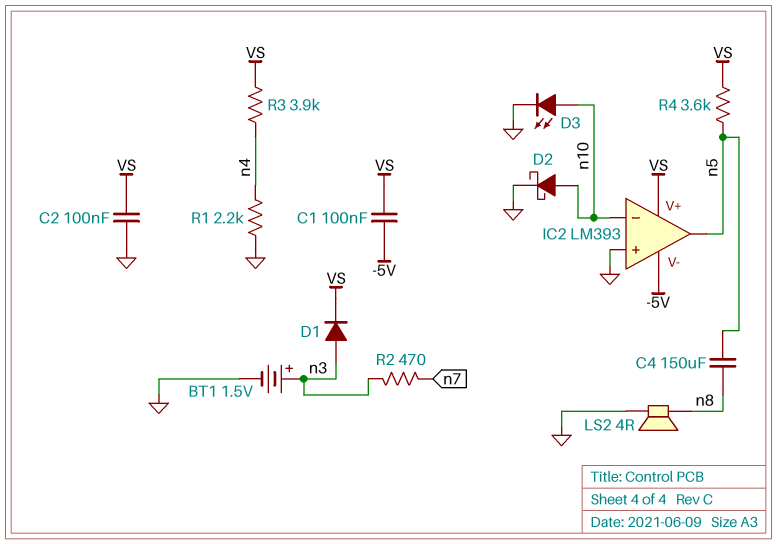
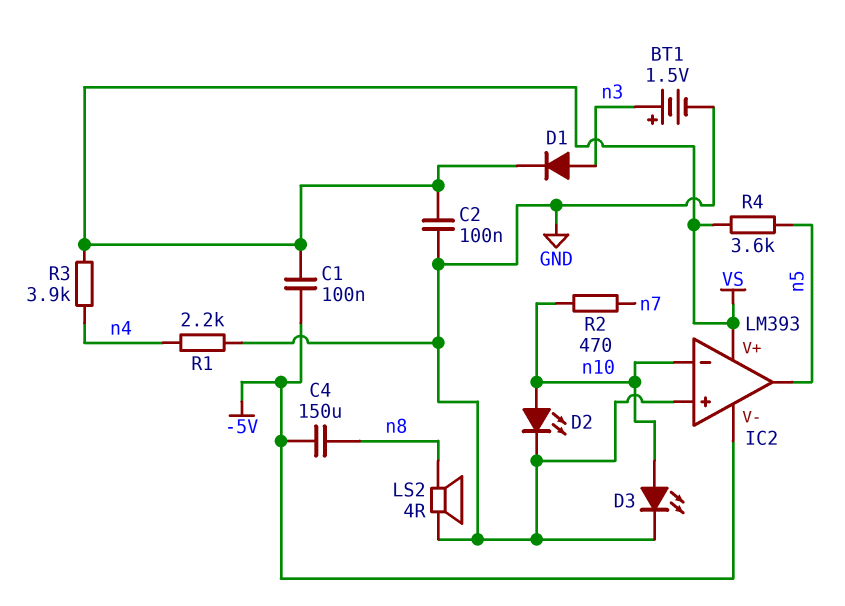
C4: 150uF (n5, n8) -> 150uF (-5V, n8)
D2: schottky (A n10, K GND) -> LED (A n10, K GND)
R2: 470 (n3, n7) -> 470 (n7, n10)

